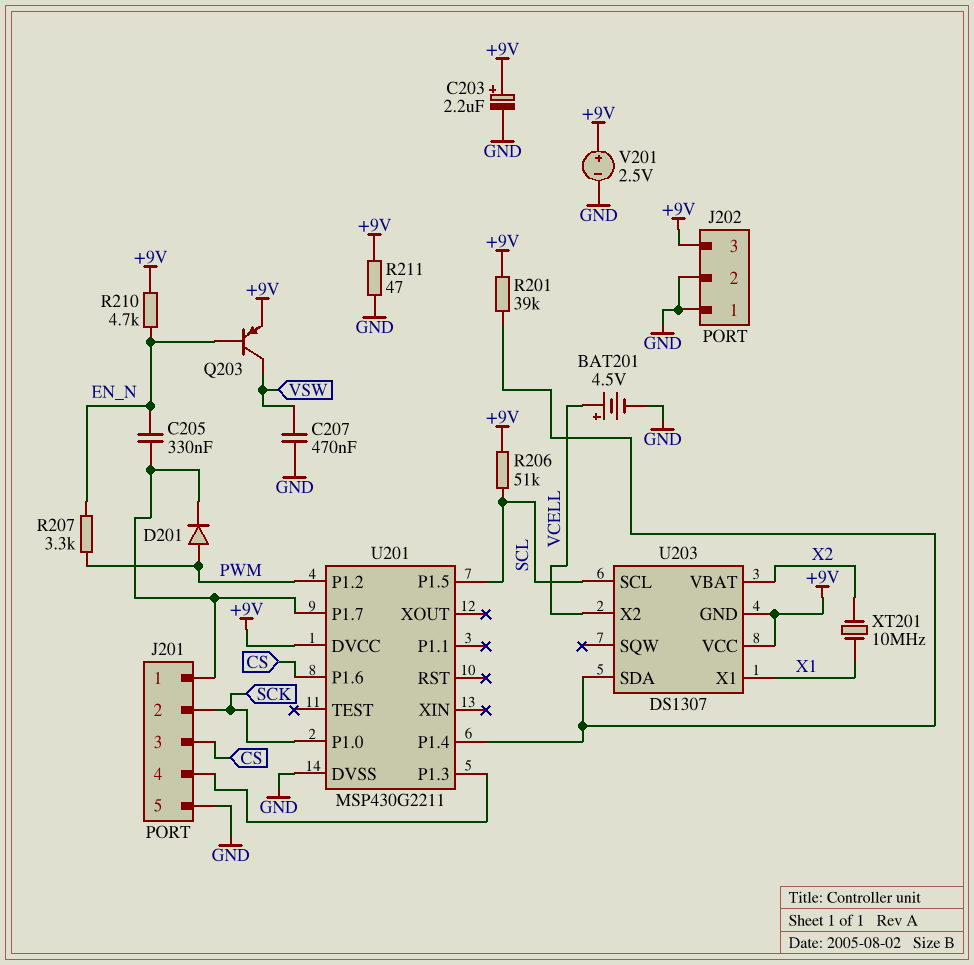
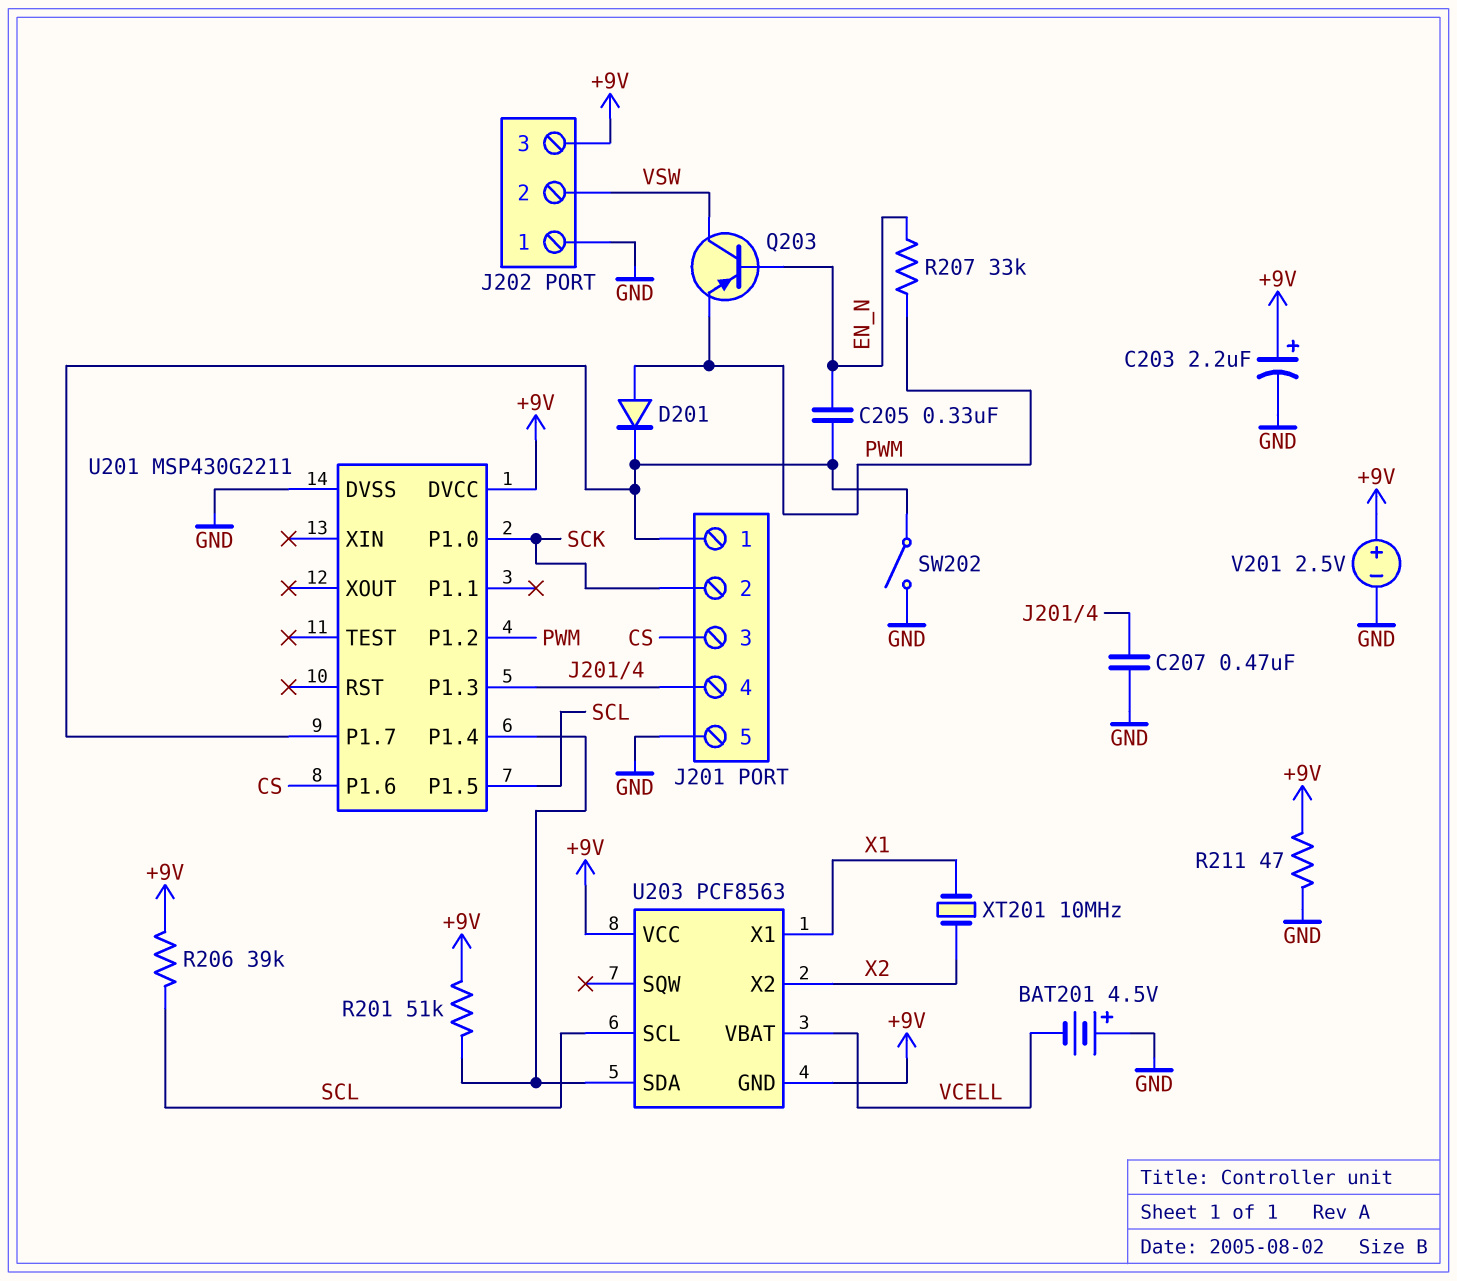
BAT201: 4.5V (plus VCELL, minus GND) -> 4.5V (plus GND, minus VCELL)
C207: 470nF (GND, VSW) -> 470nF (GND, J201/4)
J202 pin 2: GND -> VSW
Q203: PNP (B EN_N, C VSW, E +9V) -> PNP (B EN_N, C VSW, E PWM)
R201: 39k (+9V, U201/P1.4) -> 51k (+9V, U201/P1.4)
R206: 51k (+9V, SCL) -> 39k (+9V, SCL)
R207: 3.3k (EN_N, PWM) -> 33k (EN_N, PWM)
R210: 4.7k (+9V, EN_N) -> none
SW202: none -> switch (GND, J201/1)
U203: DS1307 -> PCF8563
U203 pin VBAT: X2 -> VCELL
U203 pin X2: VCELL -> X2

